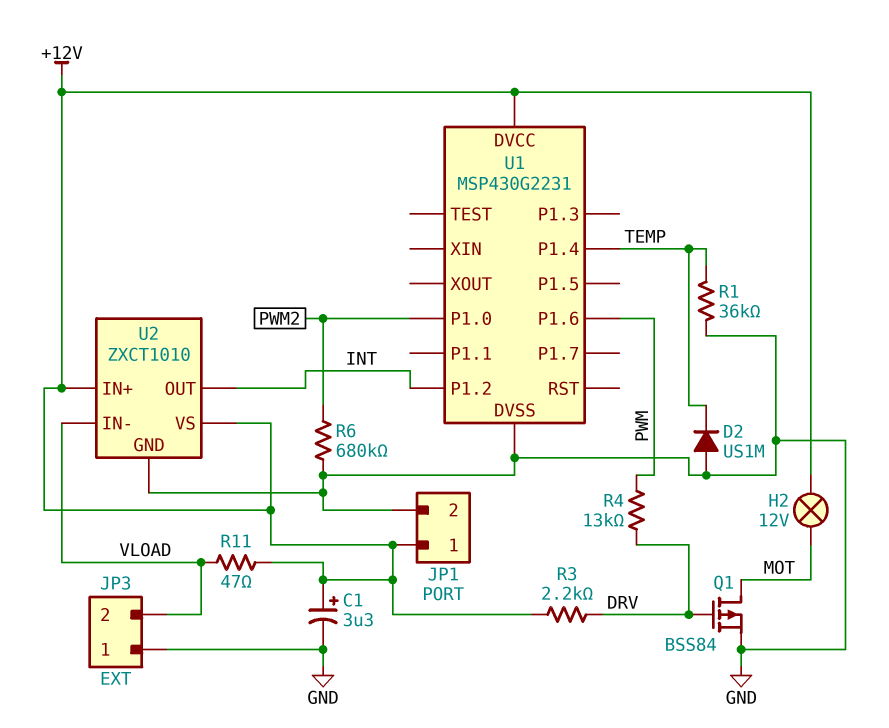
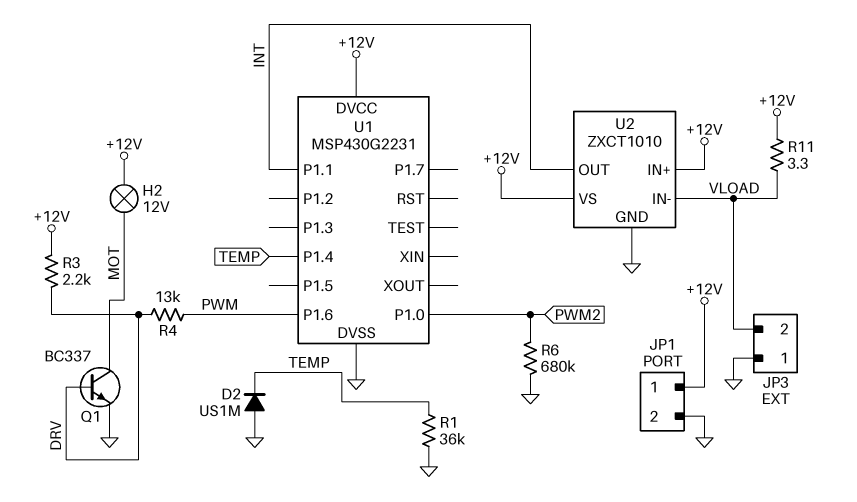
C1: 3.3uF (plus +12V, minus GND) -> none
Q1: PMOS BSS84 (G DRV, D MOT, S GND) -> NPN BC337 (B DRV, C MOT, E GND)
R11: 47 (+12V, VLOAD) -> 3.3 (+12V, VLOAD)
U1 pin P1.1: none -> INT
U1 pin P1.2: INT -> none

